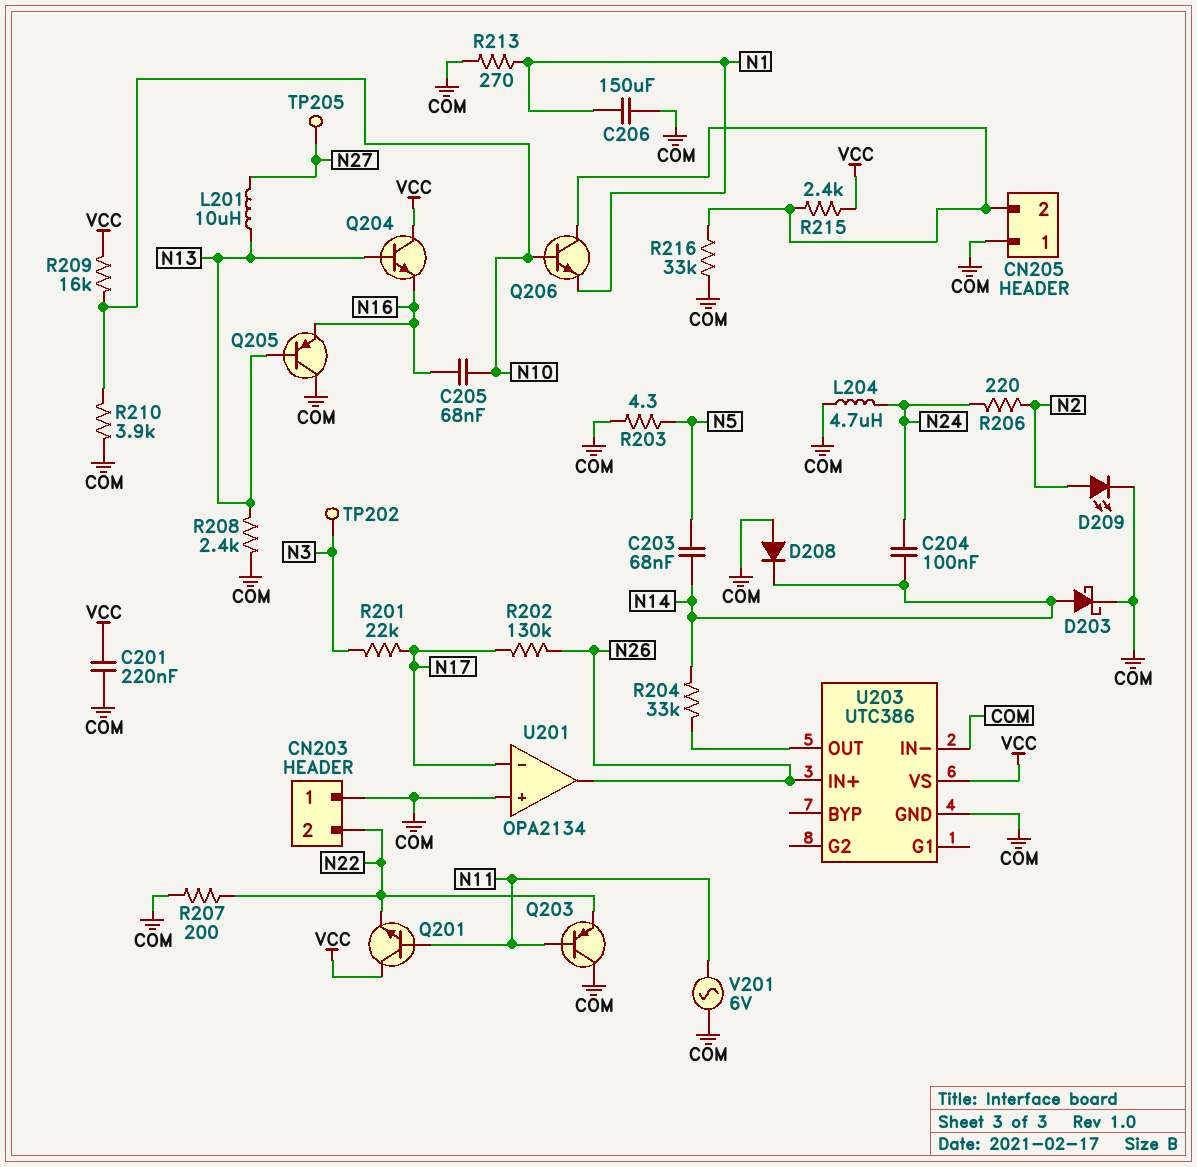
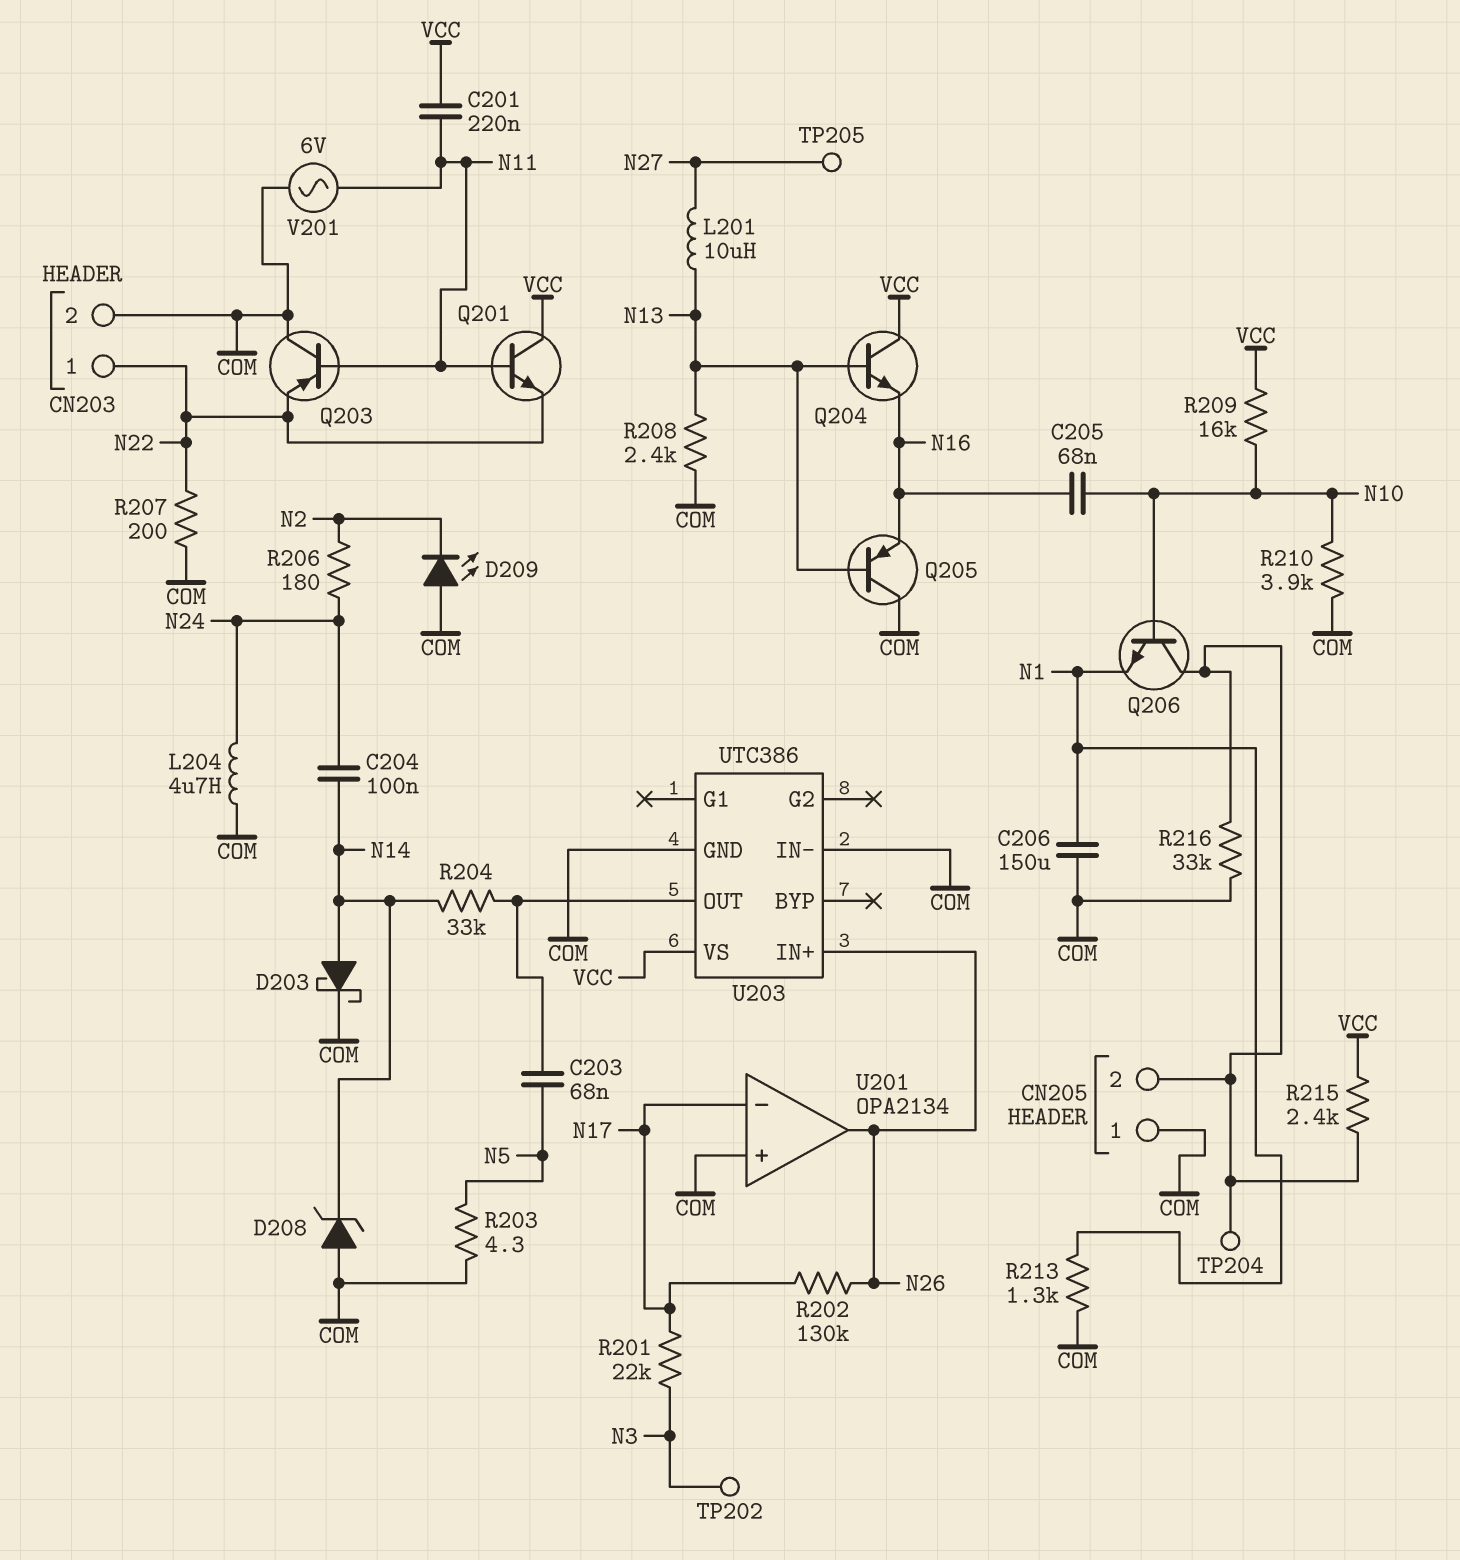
C201: 220nF (COM, VCC) -> 220nF (N11, VCC)
C203: 68nF (N5, N14) -> 68nF (N5, U203/OUT)
CN203 pin 1: COM -> N22
CN203 pin 2: N22 -> COM
D208: diode (A COM, K N14) -> zener (A COM, K N14)
D209: LED (A N2, K COM) -> LED (A COM, K N2)
R206: 220 (N2, N24) -> 180 (N2, N24)
R213: 270 (COM, N1) -> 1.3k (COM, N1)
TP204: none -> test point (CN205/2)

